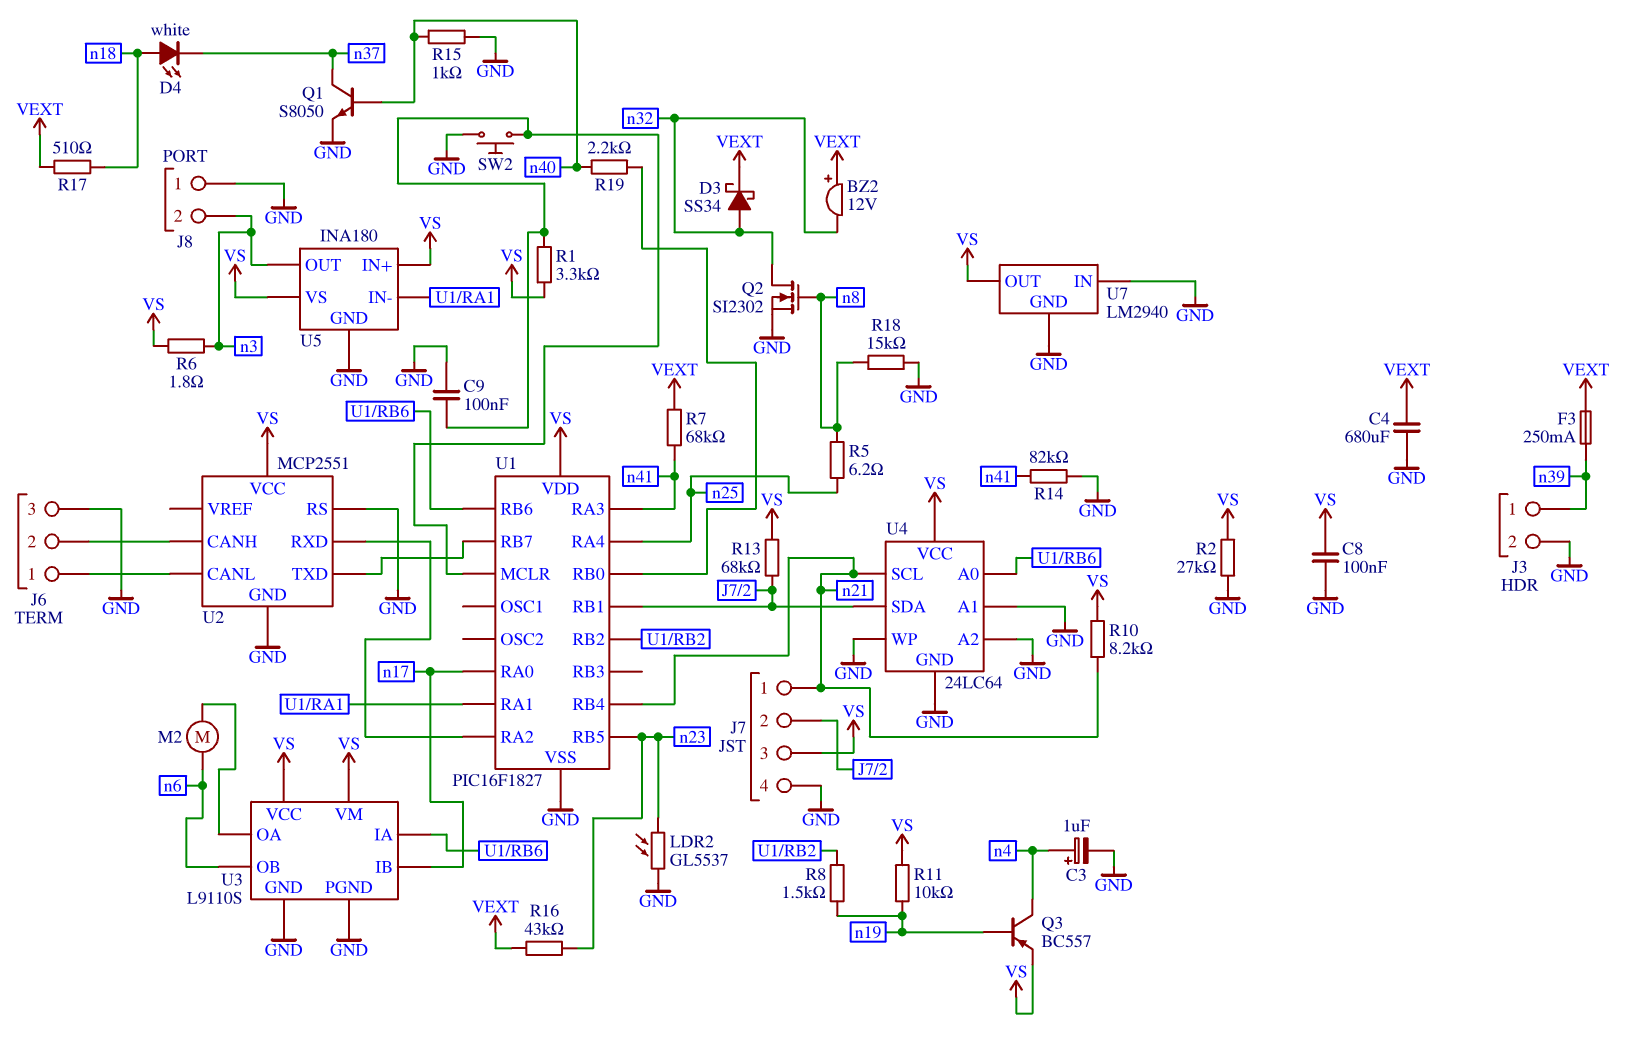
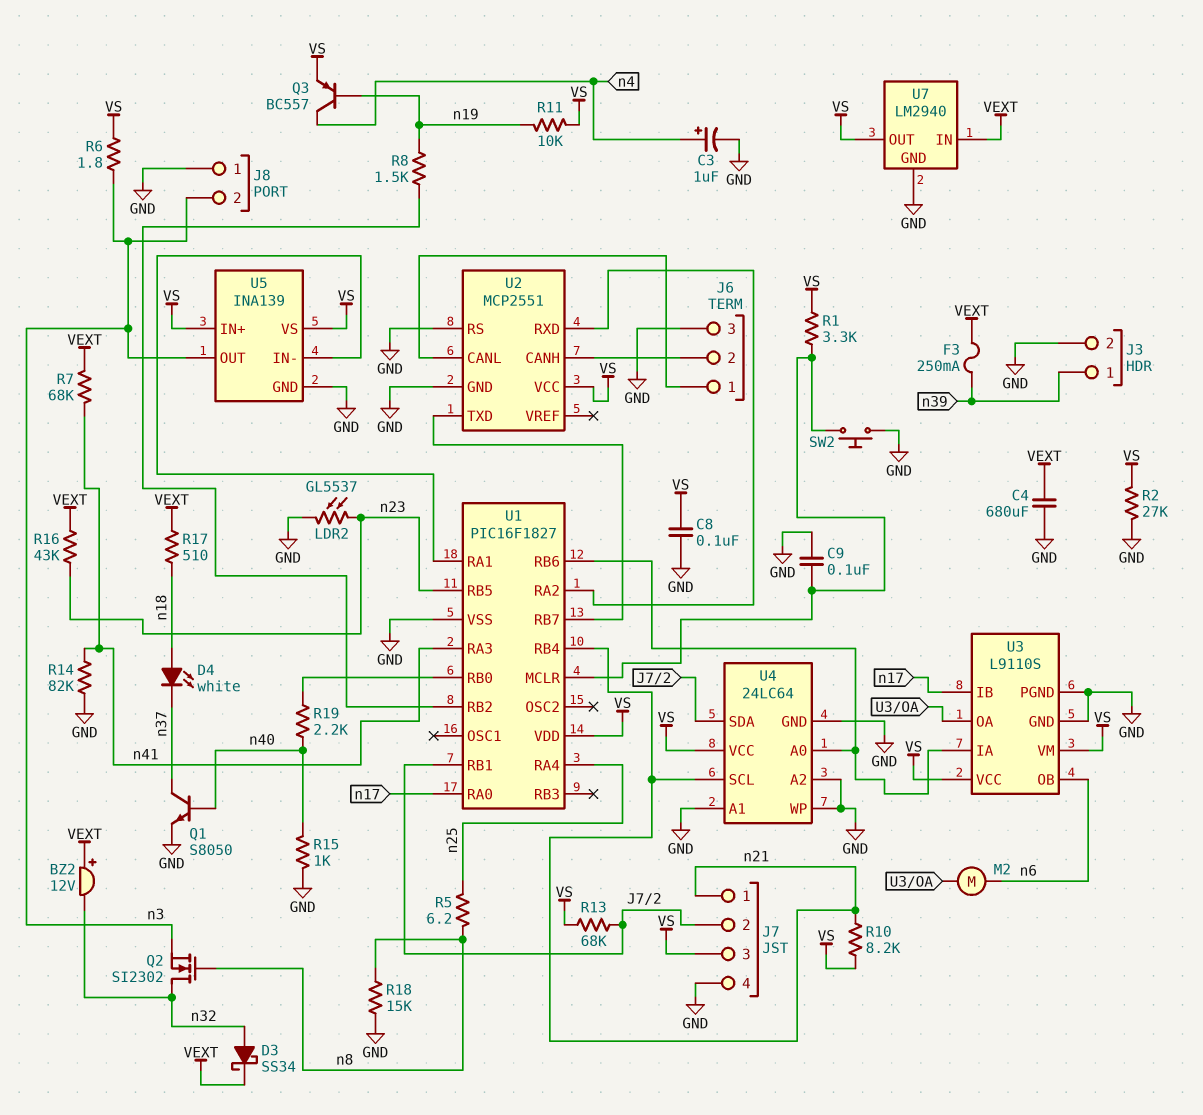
Q2: NMOS SI2302 (G n8, D n32, S GND) -> NMOS SI2302 (G n8, D n32, S n3)
U5: INA180 -> INA139
U7 pin IN: GND -> VEXT

